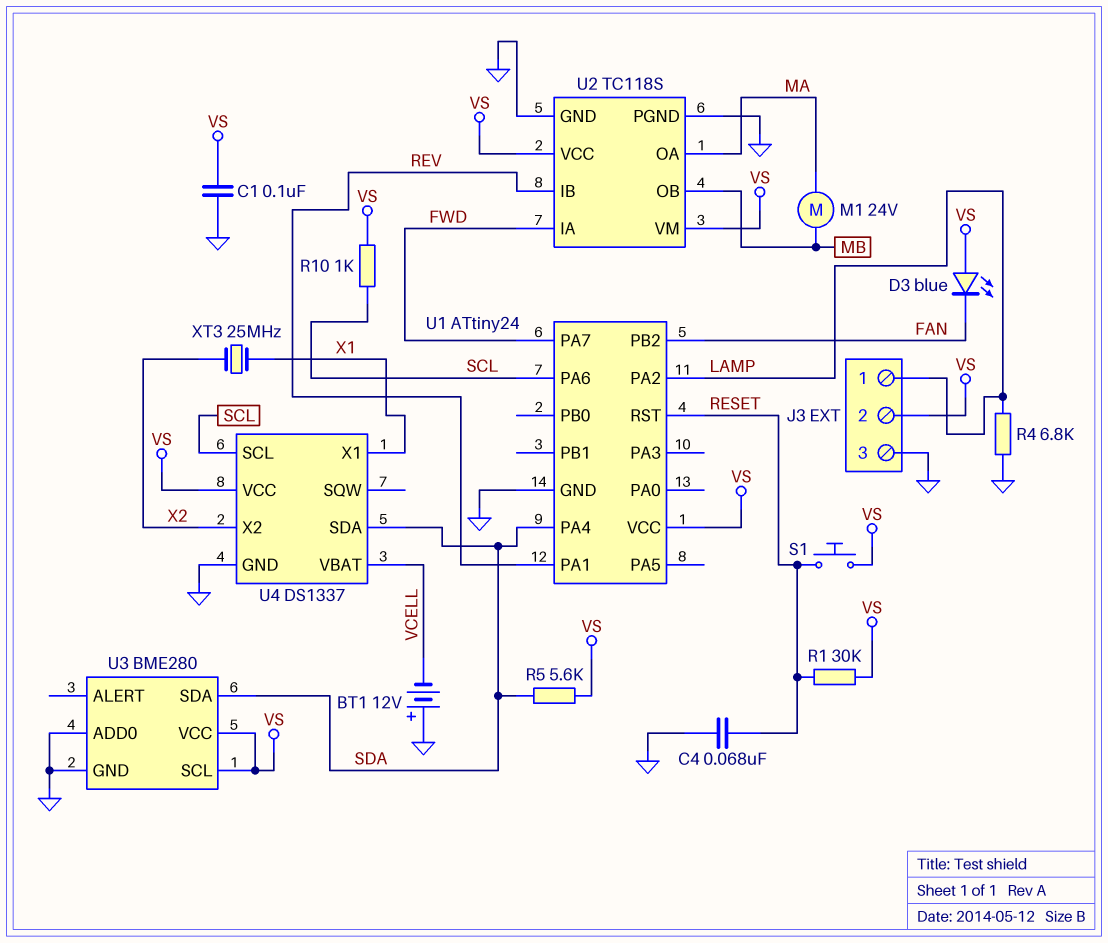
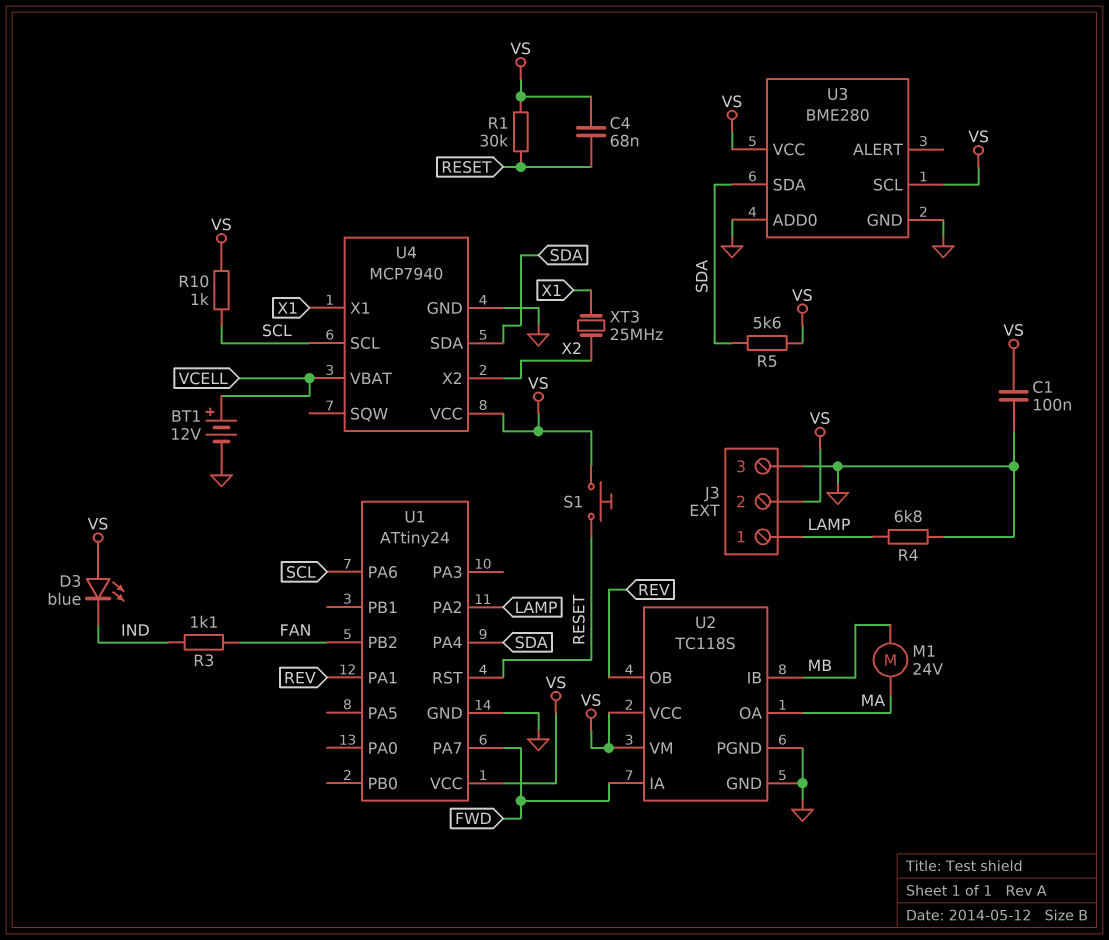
BT1: 12V (plus GND, minus VCELL) -> 12V (plus VCELL, minus GND)
C4: 68nF (GND, RESET) -> 68nF (RESET, VS)
D3: LED blue (A VS, K FAN) -> LED blue (A VS, K IND)
R3: none -> 1.1k (FAN, IND)
U2 pin IB: REV -> MB
U2 pin OB: MB -> REV
U4: DS1337 -> MCP7940

